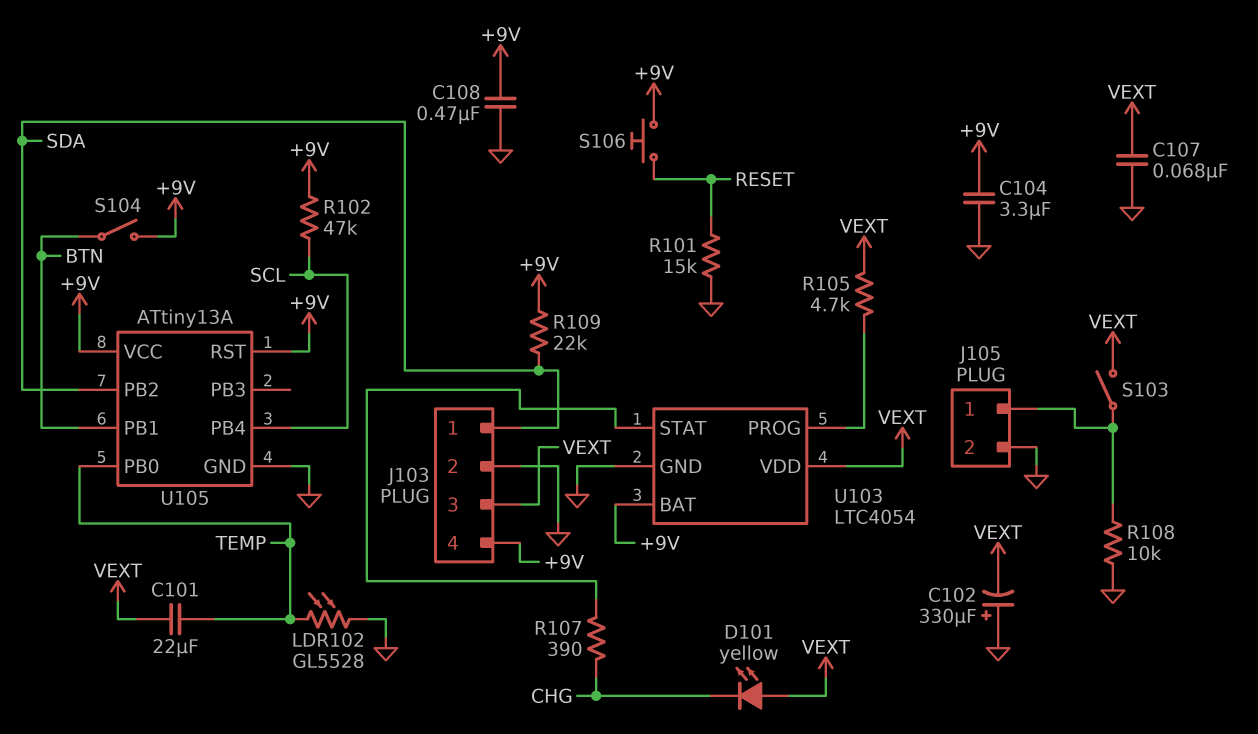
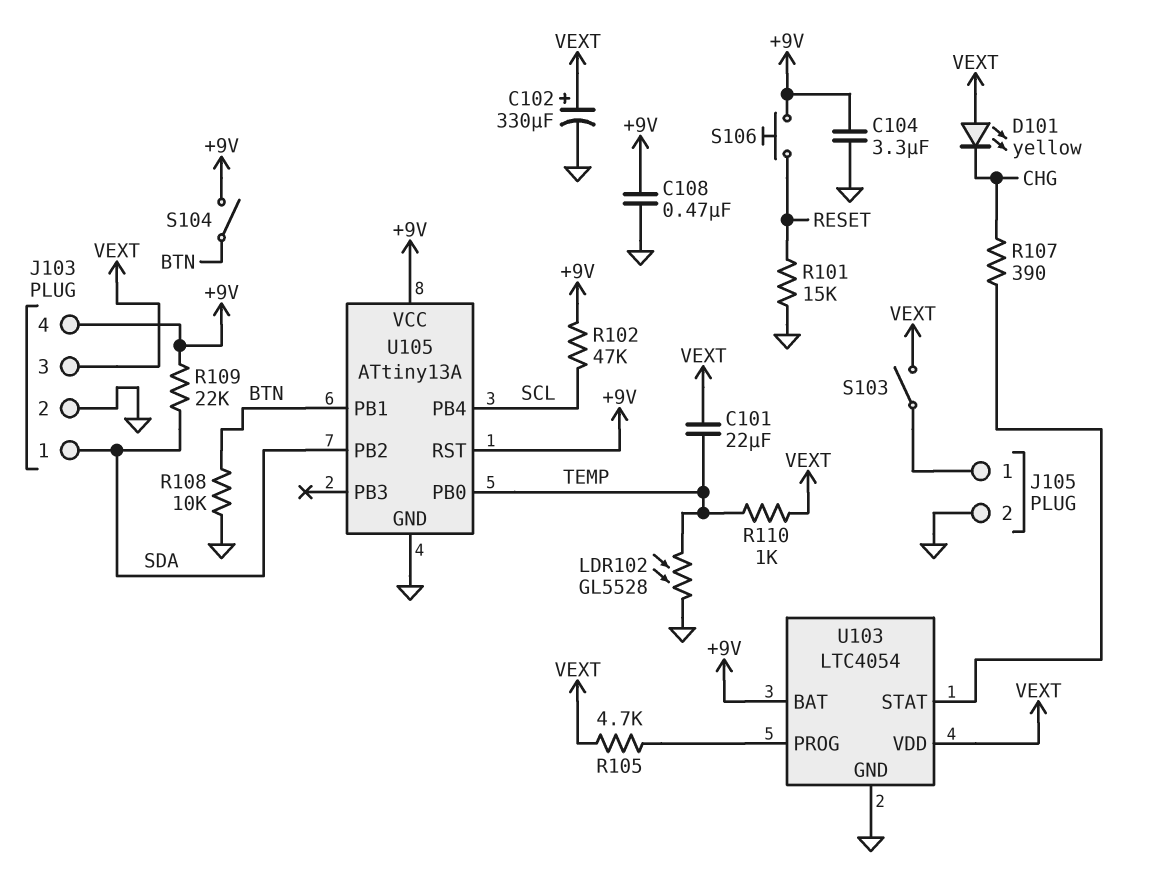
C102: 330uF (plus GND, minus VEXT) -> 330uF (plus VEXT, minus GND)
C107: 68nF (GND, VEXT) -> none
R108: 10k (GND, J105/1) -> 10k (BTN, GND)
R110: none -> 1k (TEMP, VEXT)

